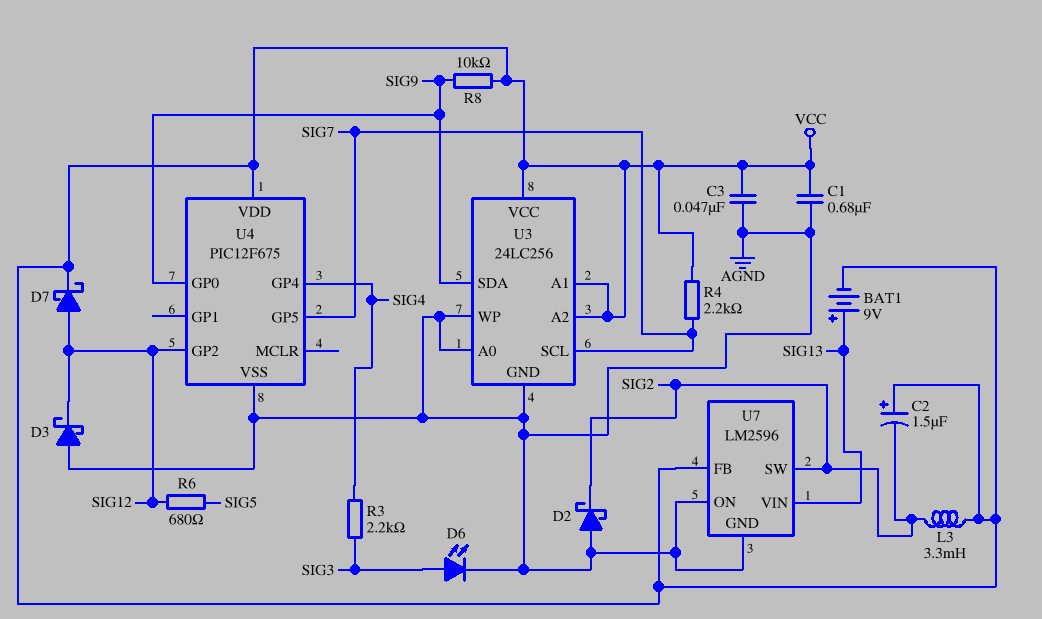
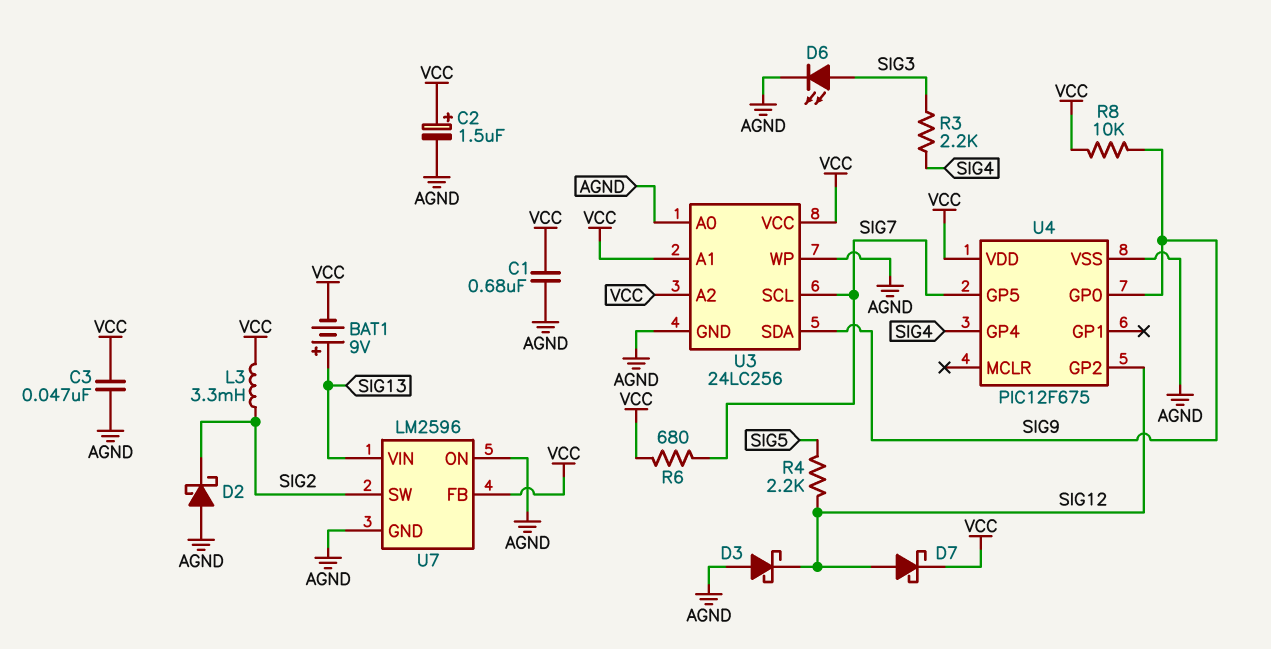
C2: 1.5uF (plus VCC, minus SIG2) -> 1.5uF (plus VCC, minus AGND)
R4: 2.2k (SIG7, VCC) -> 2.2k (SIG5, SIG12)
R6: 680 (SIG5, SIG12) -> 680 (SIG7, VCC)

